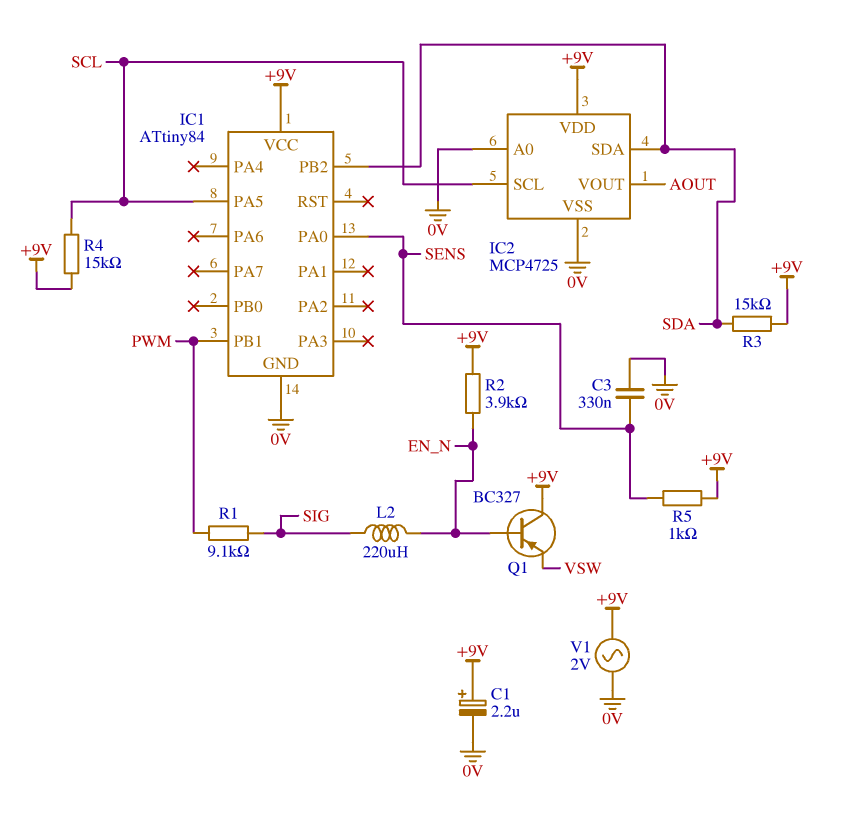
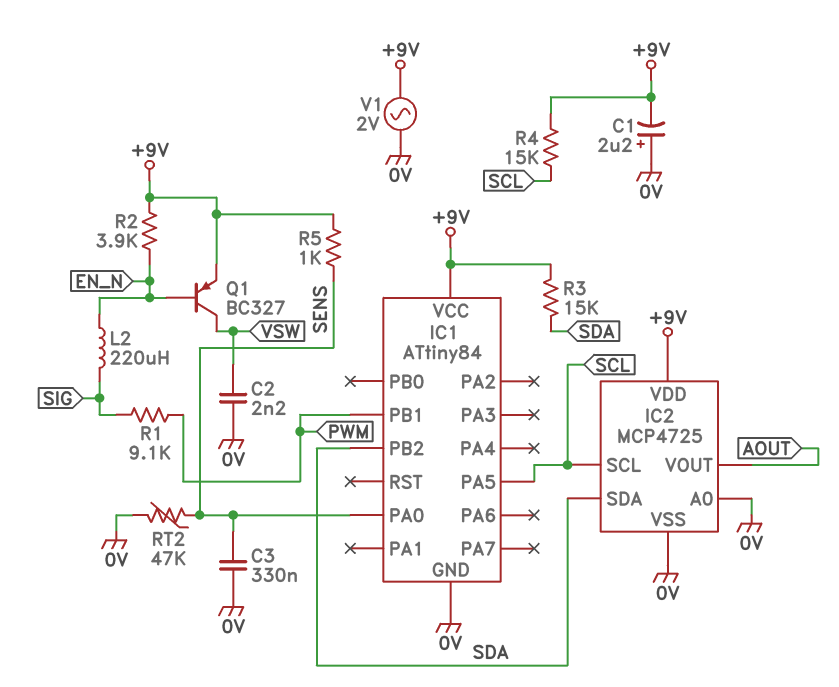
C1: 2.2uF (plus +9V, minus 0V) -> 2.2uF (plus 0V, minus +9V)
C2: none -> 2.2nF (0V, VSW)
Q1: PNP BC327 (B EN_N, C +9V, E VSW) -> PNP BC327 (B EN_N, C VSW, E +9V)
RT2: none -> 47k (0V, SENS)

